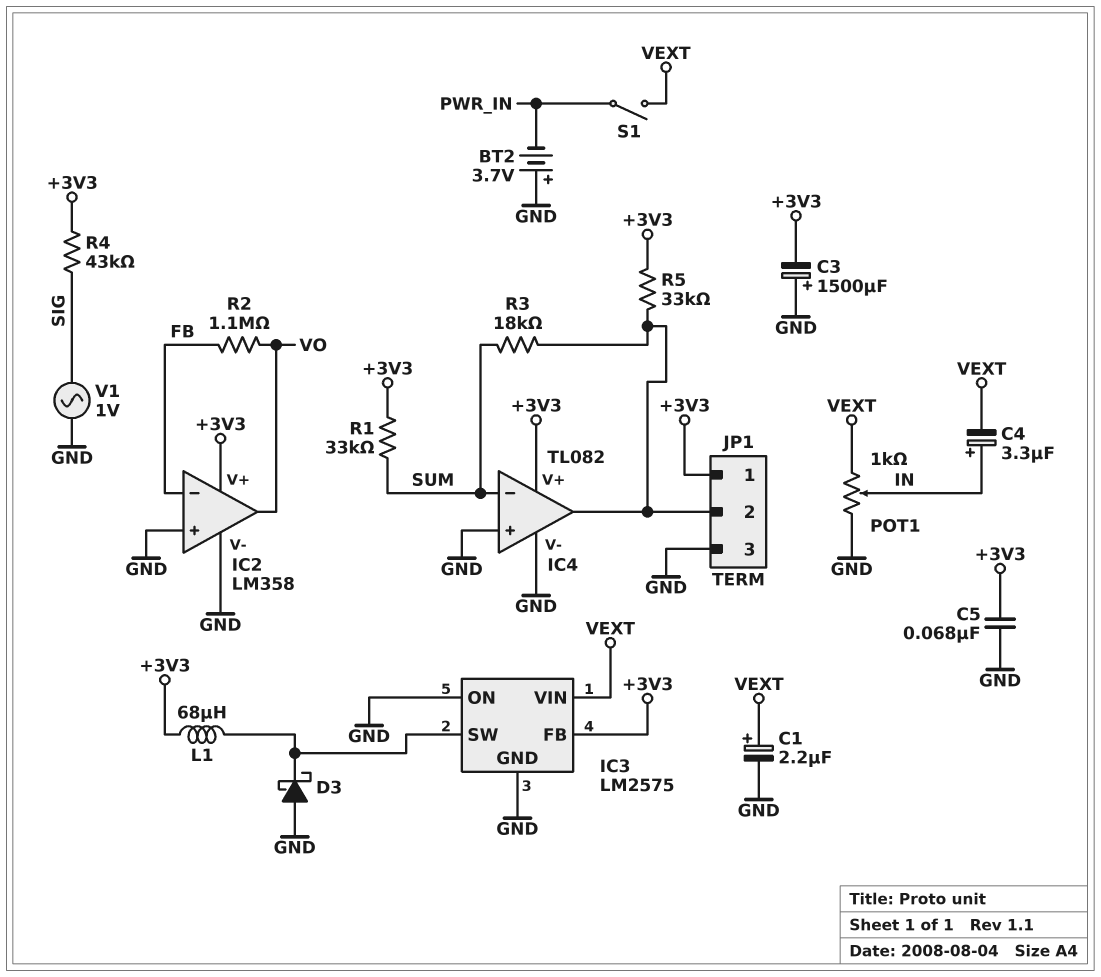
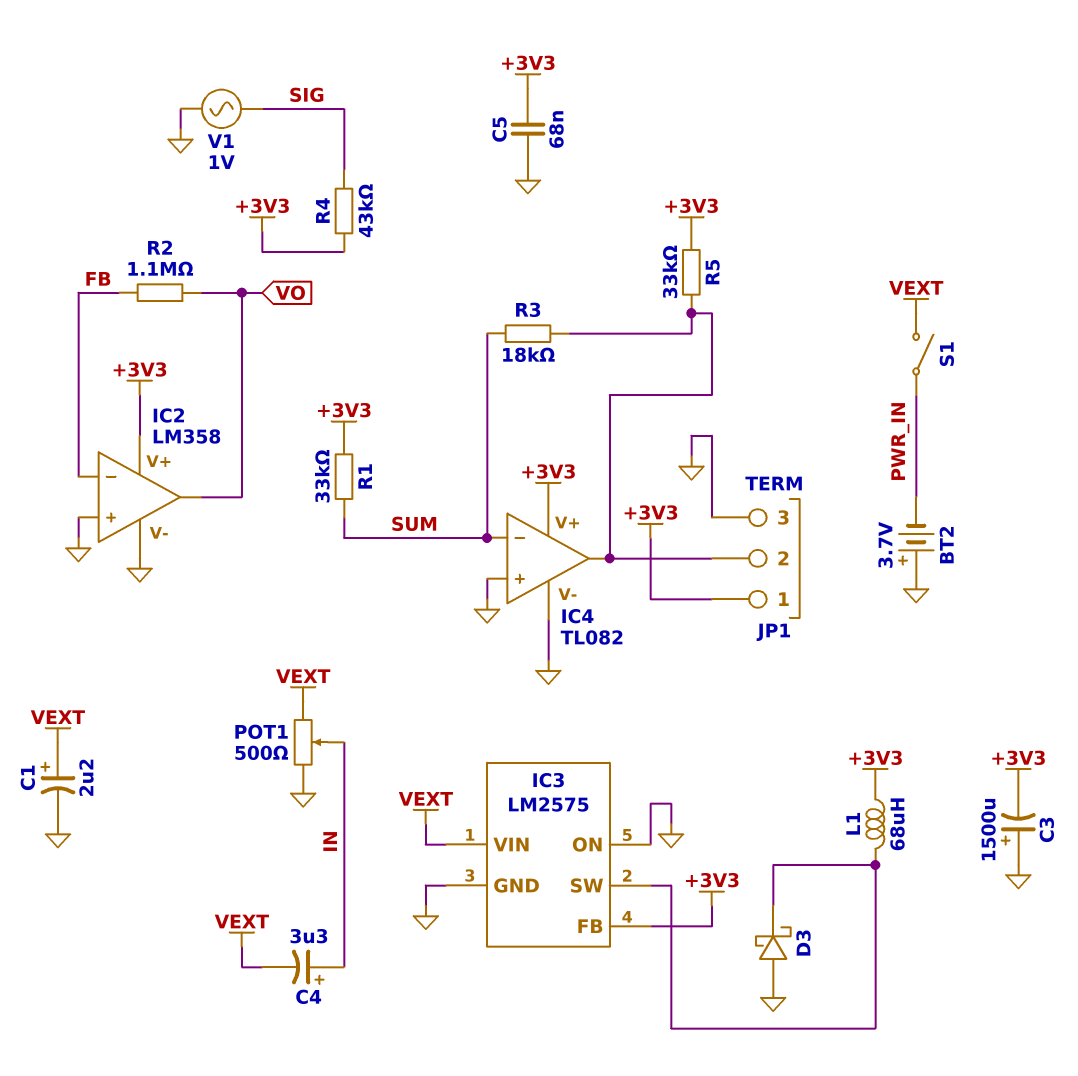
POT1: 1k (GND, VEXT, wiper IN) -> 500 (GND, VEXT, wiper IN)

